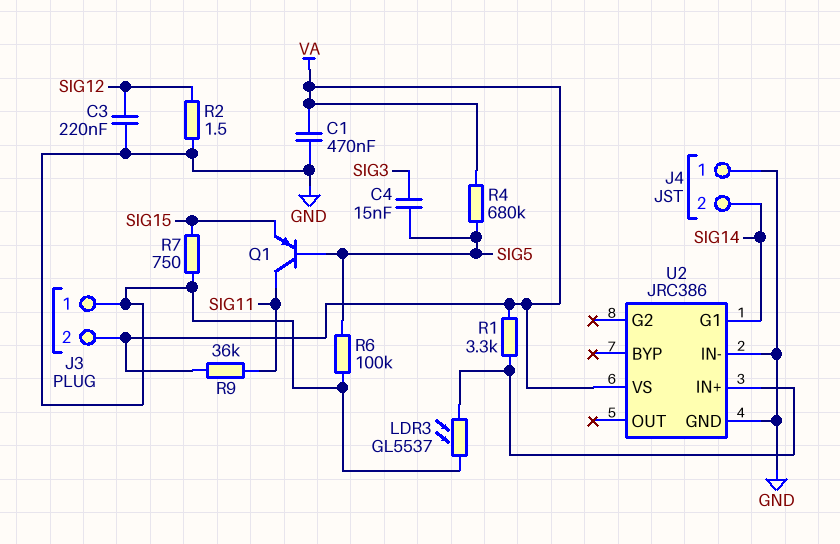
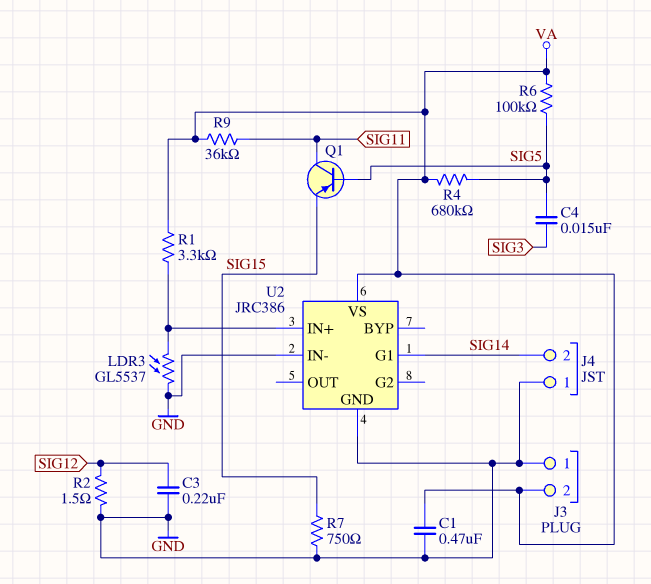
R6: 100k (GND, SIG5) -> 100k (SIG5, VA)

